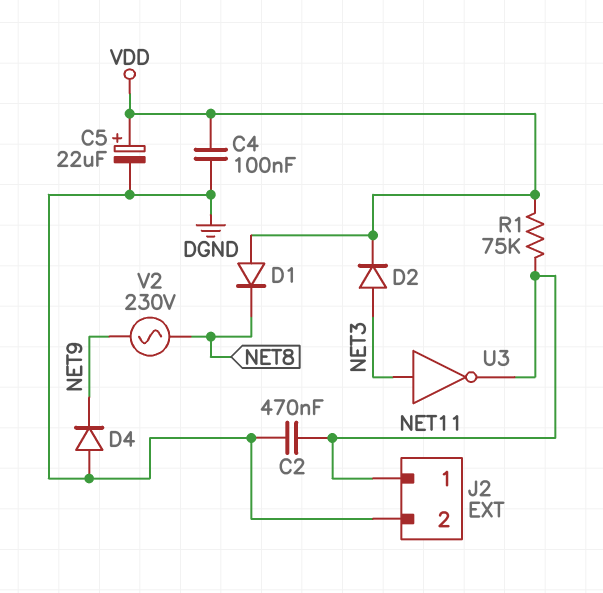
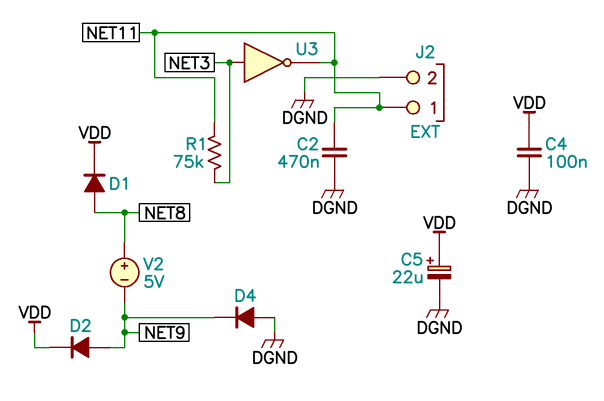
D1: diode (A VDD, K NET8) -> diode (A NET8, K VDD)
D2: diode (A NET3, K VDD) -> diode (A NET9, K VDD)
R1: 75k (NET11, VDD) -> 75k (NET3, NET11)
V2: AC 230V (NET8, NET9) -> 5V (plus NET8, minus NET9)

